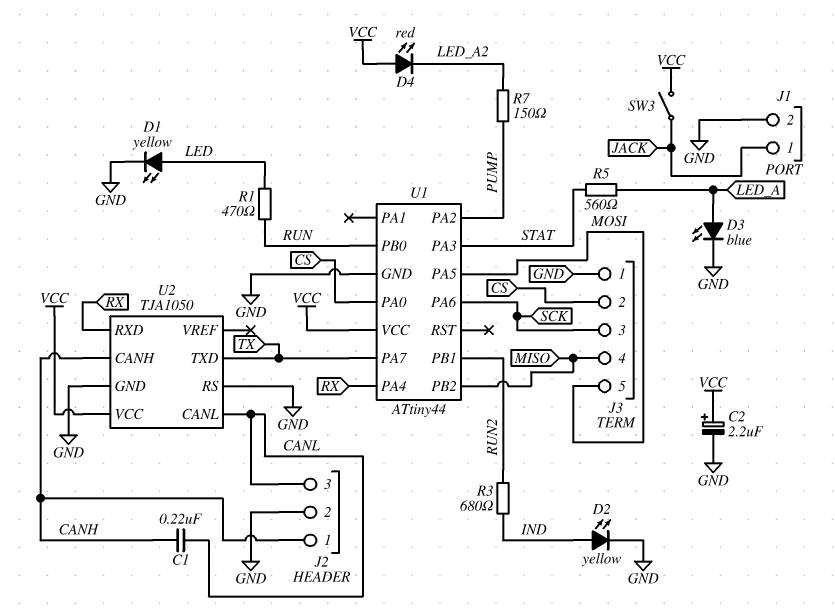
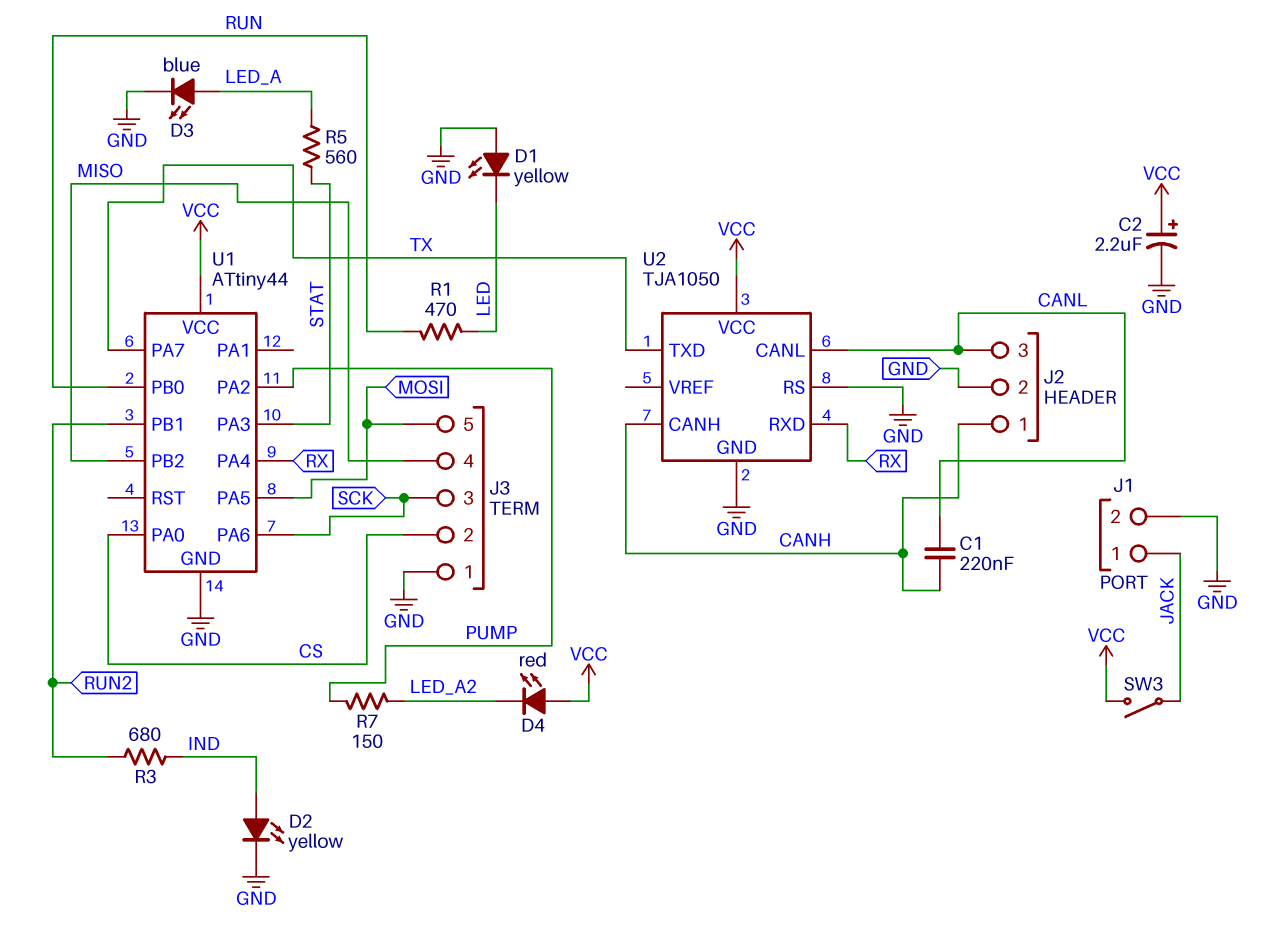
D1: LED yellow (A LED, K GND) -> LED yellow (A GND, K LED)

